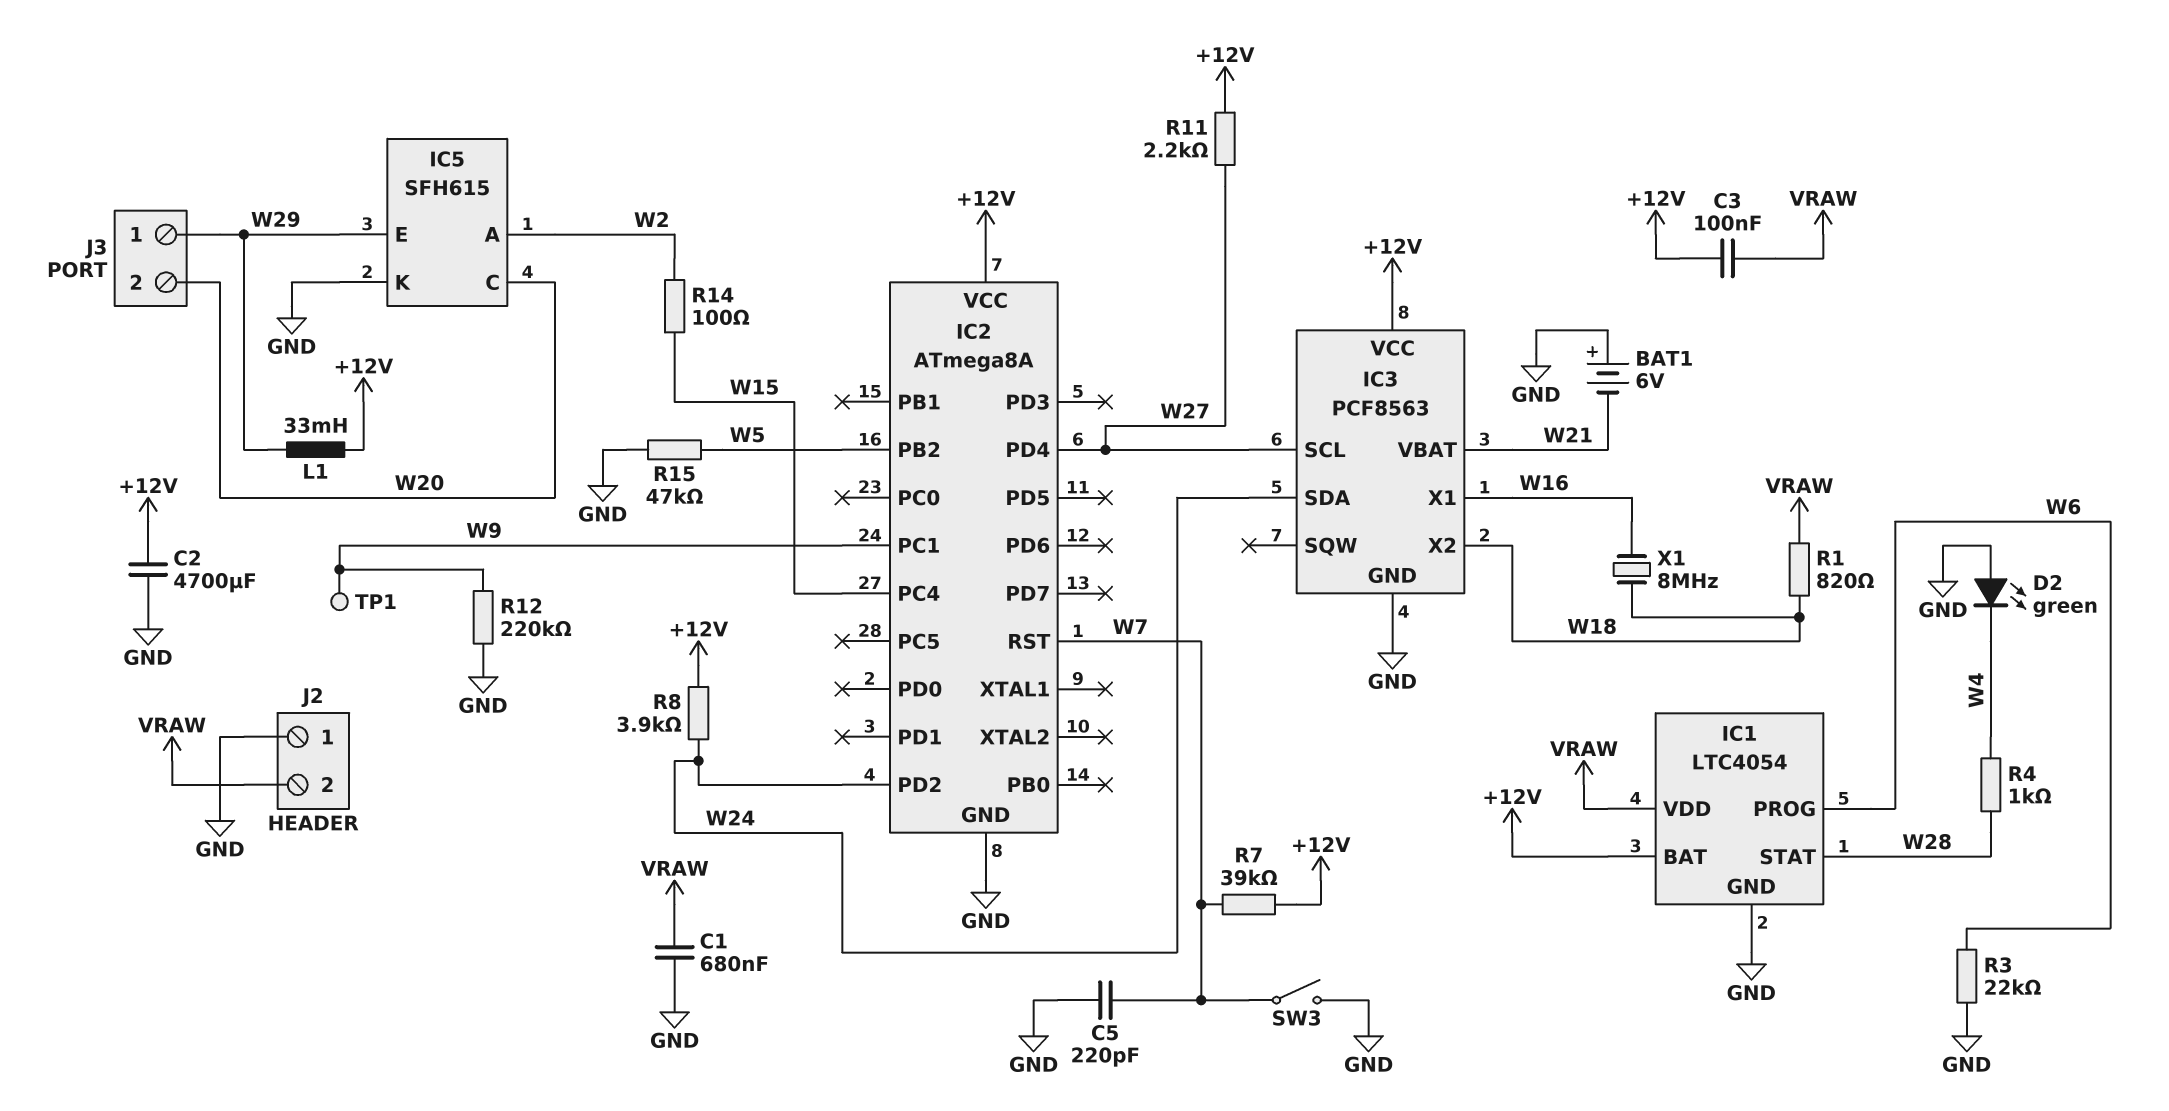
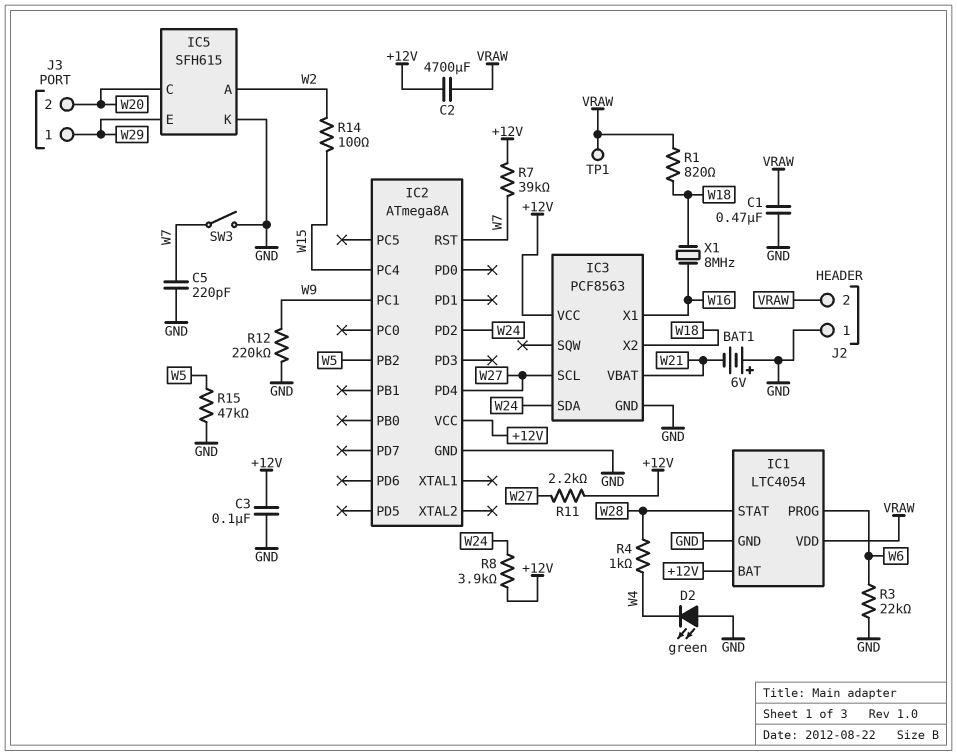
C1: 680nF (GND, VRAW) -> 470nF (GND, VRAW)
C2: 4700uF (+12V, GND) -> 4700uF (+12V, VRAW)
C3: 100nF (+12V, VRAW) -> 100nF (+12V, GND)
L1: 33mH (+12V, W29) -> none
TP1: test point (W9) -> test point (VRAW)

